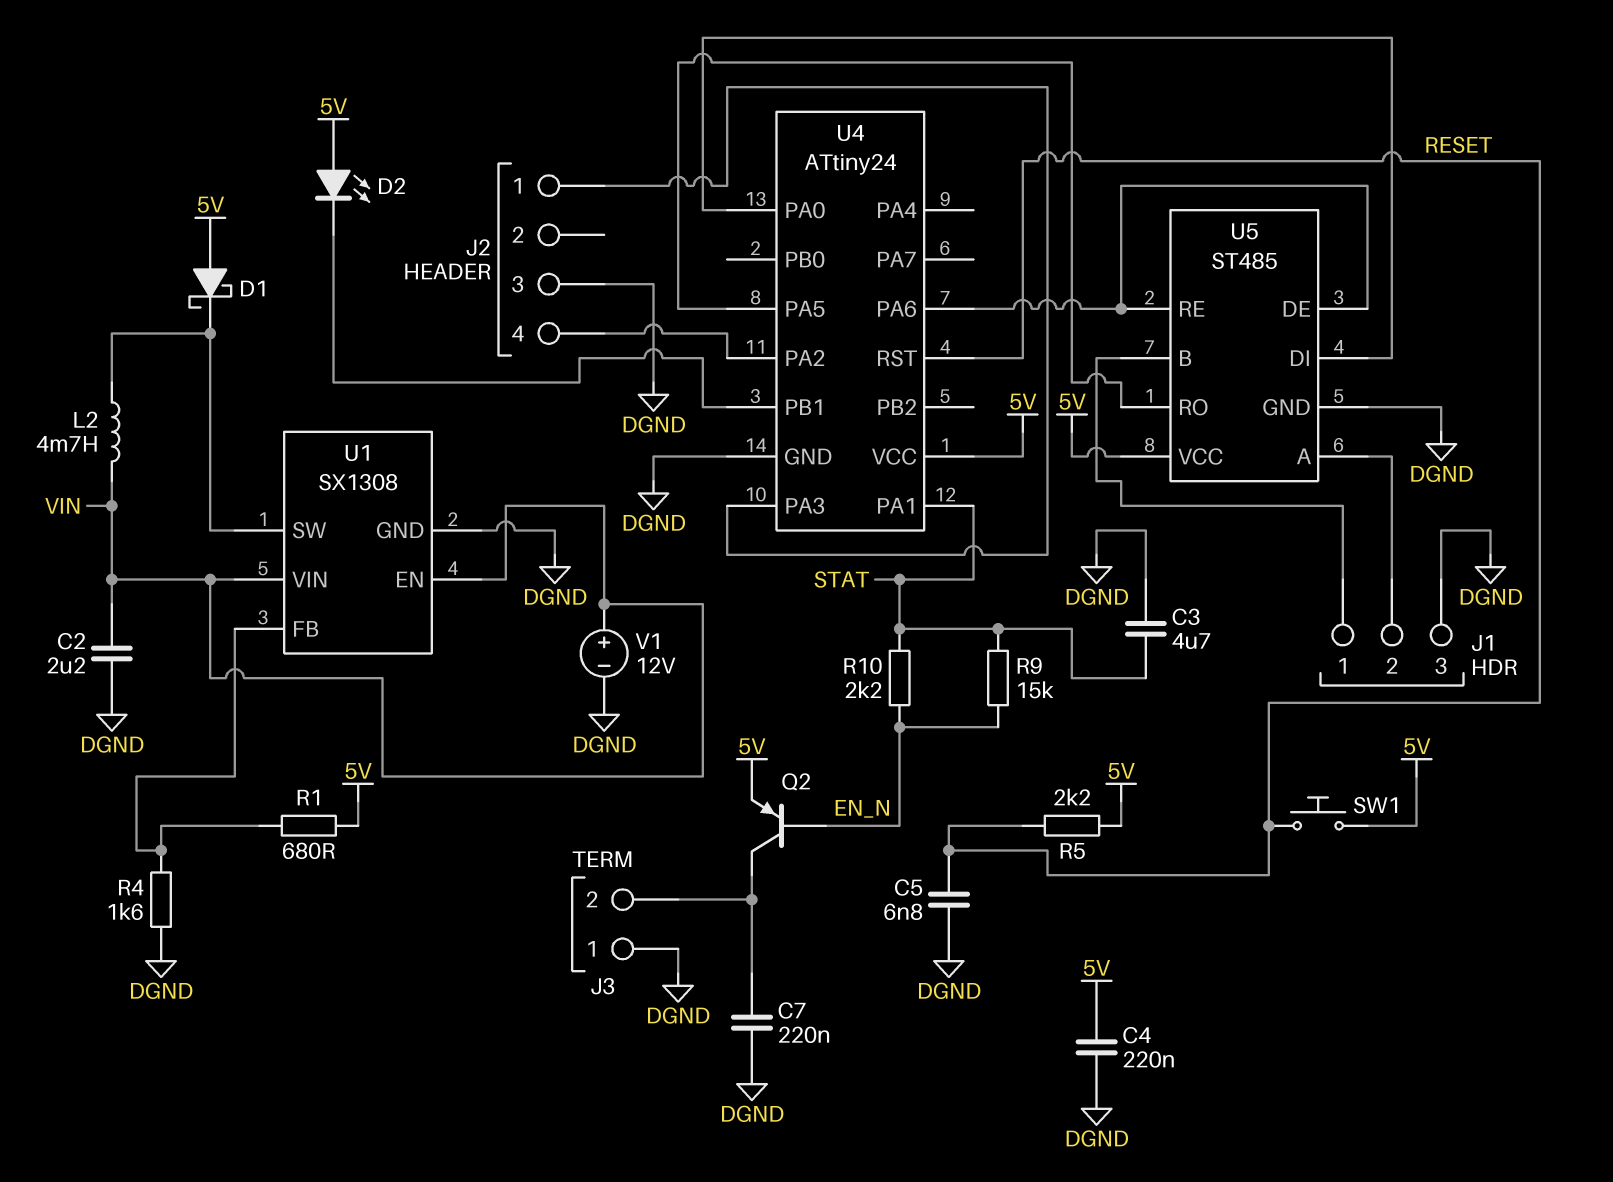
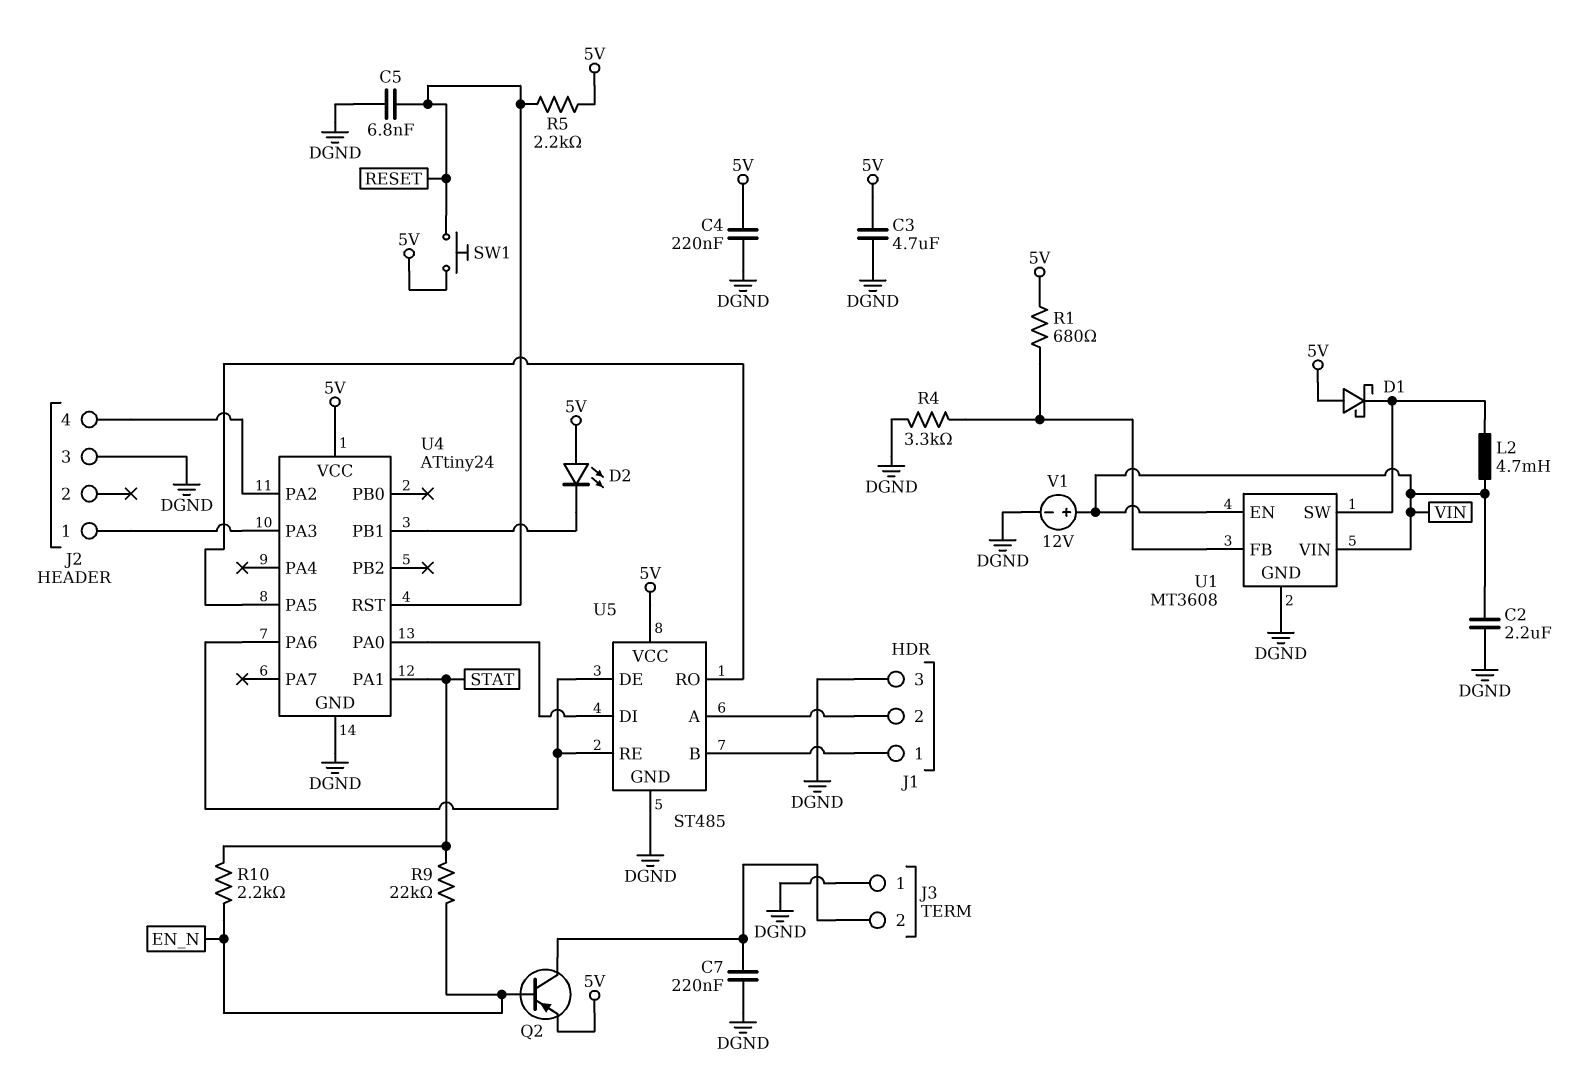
C3: 4.7uF (DGND, STAT) -> 4.7uF (5V, DGND)
R4: 1.6k (DGND, U1/FB) -> 3.3k (DGND, U1/FB)
R9: 15k (EN_N, STAT) -> 22k (EN_N, STAT)
U1: SX1308 -> MT3608

